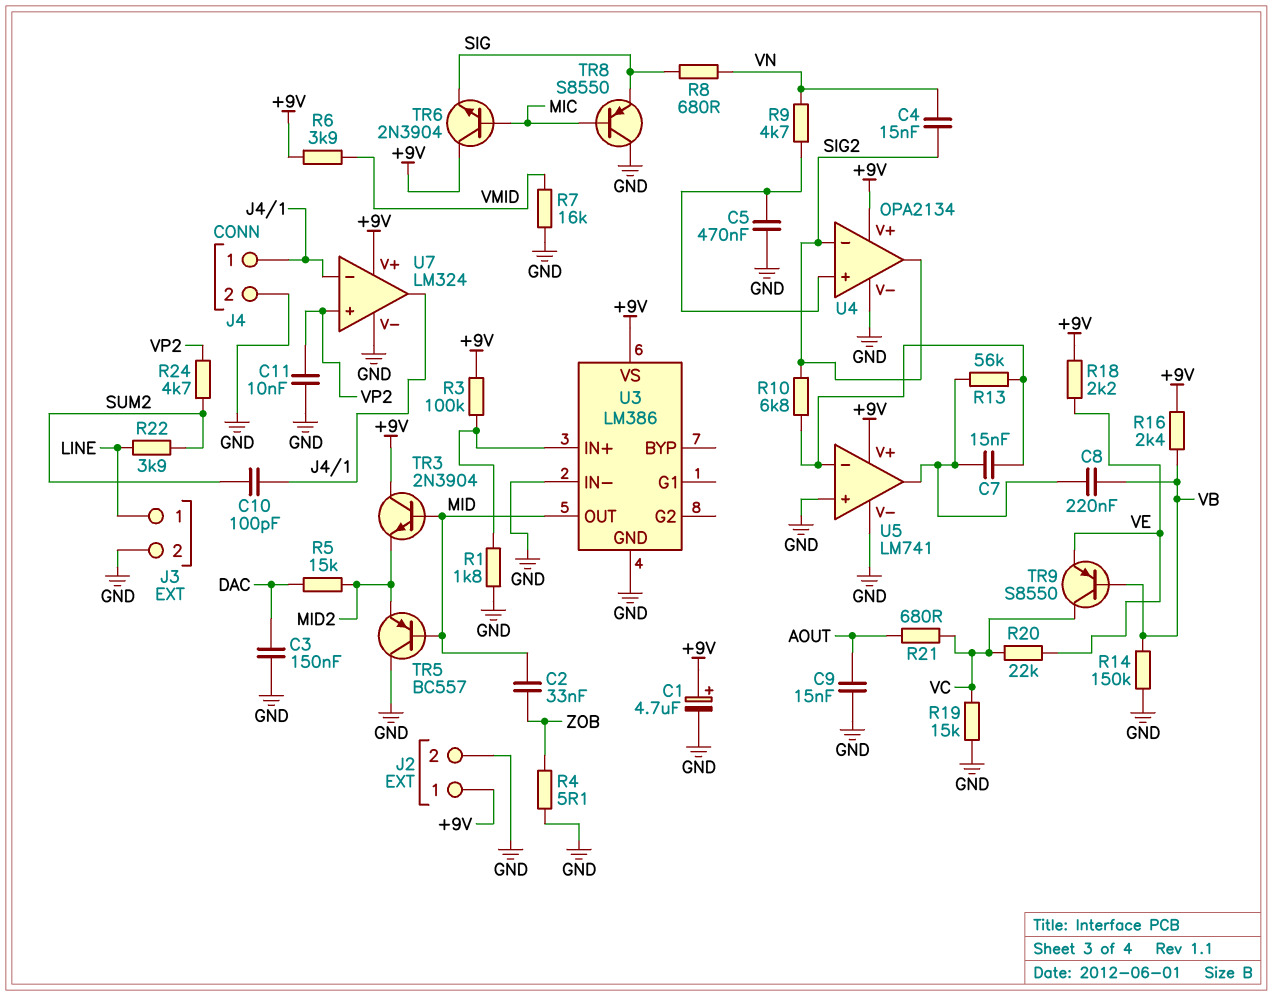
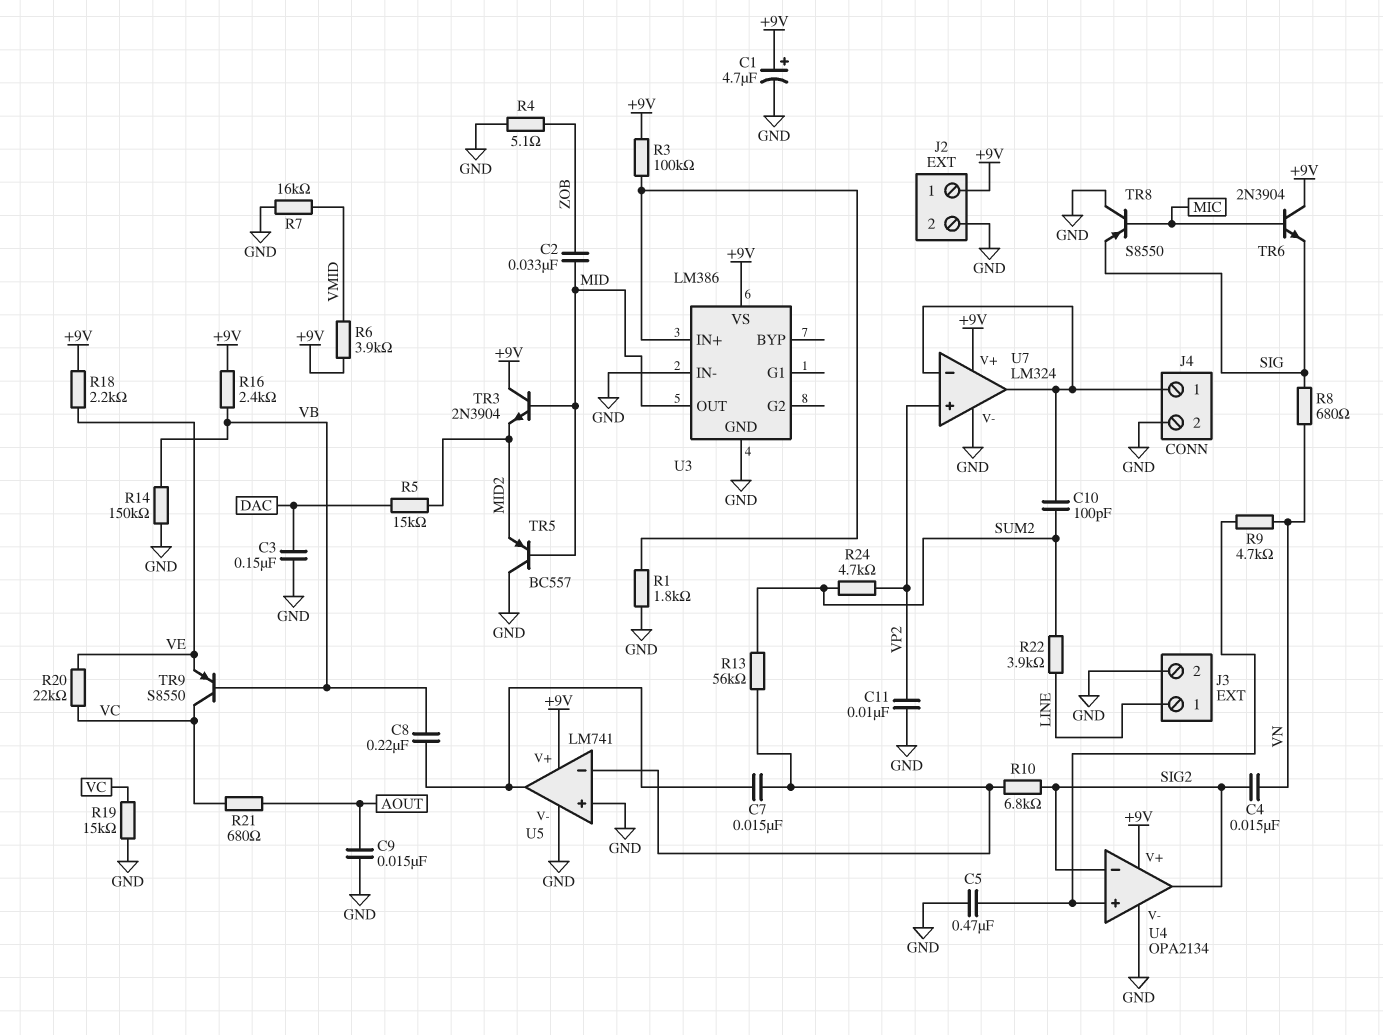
R13: 56k (U5/in-, U5/out) -> 56k (SUM2, U5/in-)

